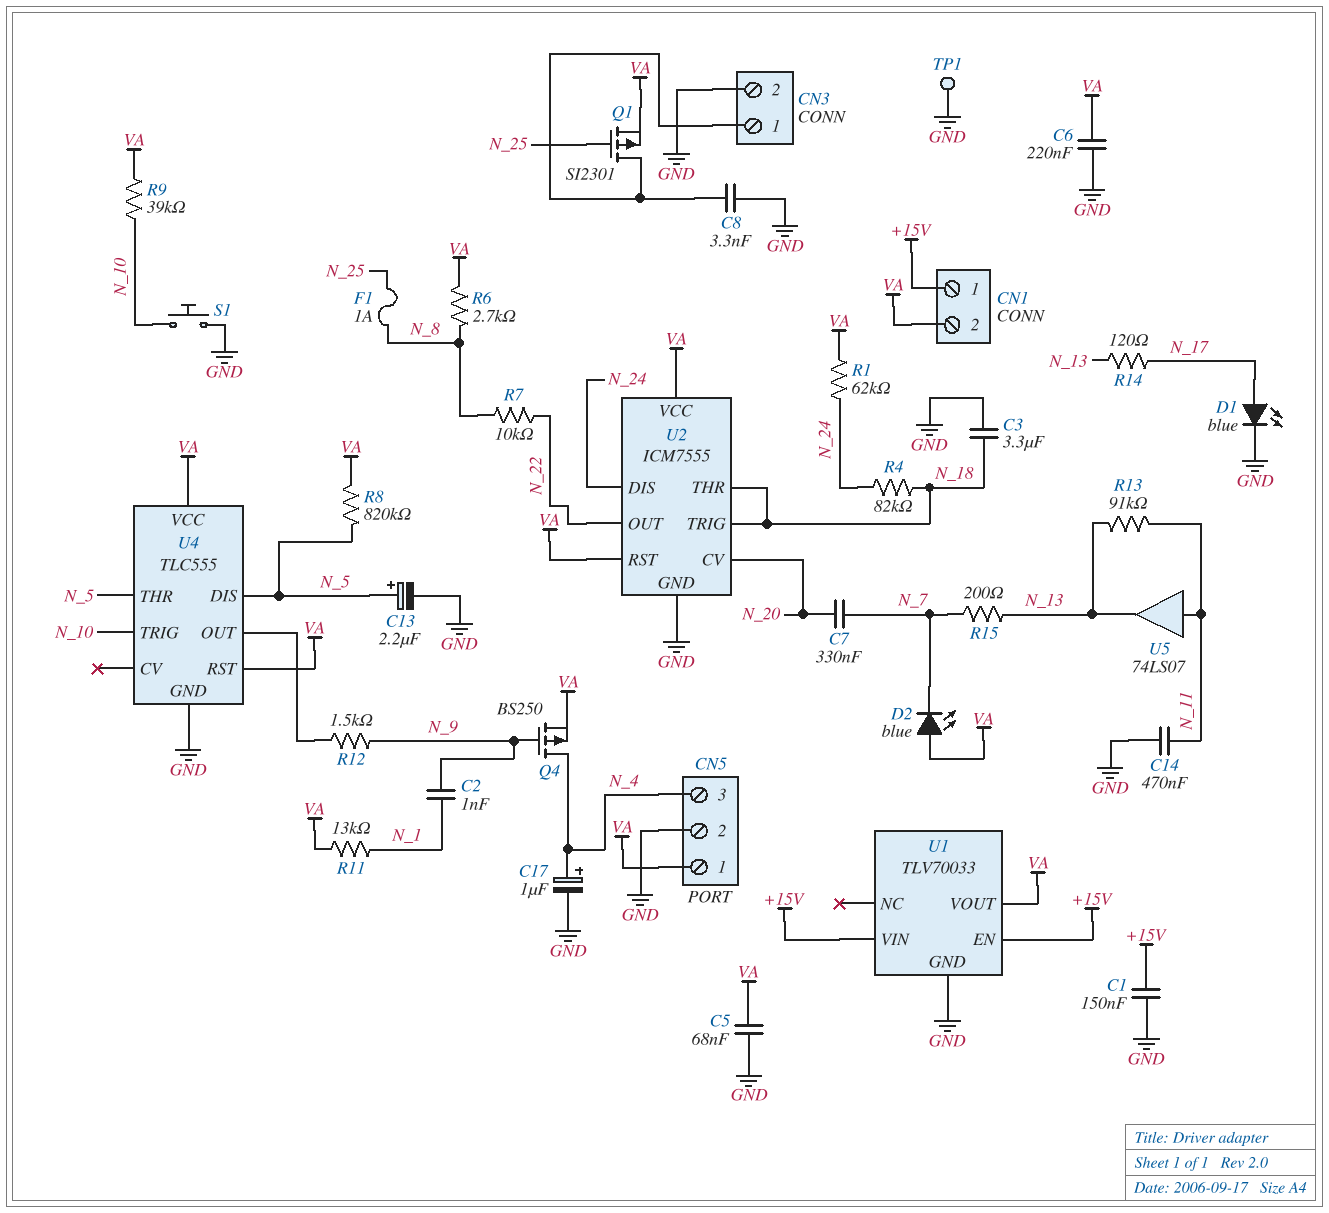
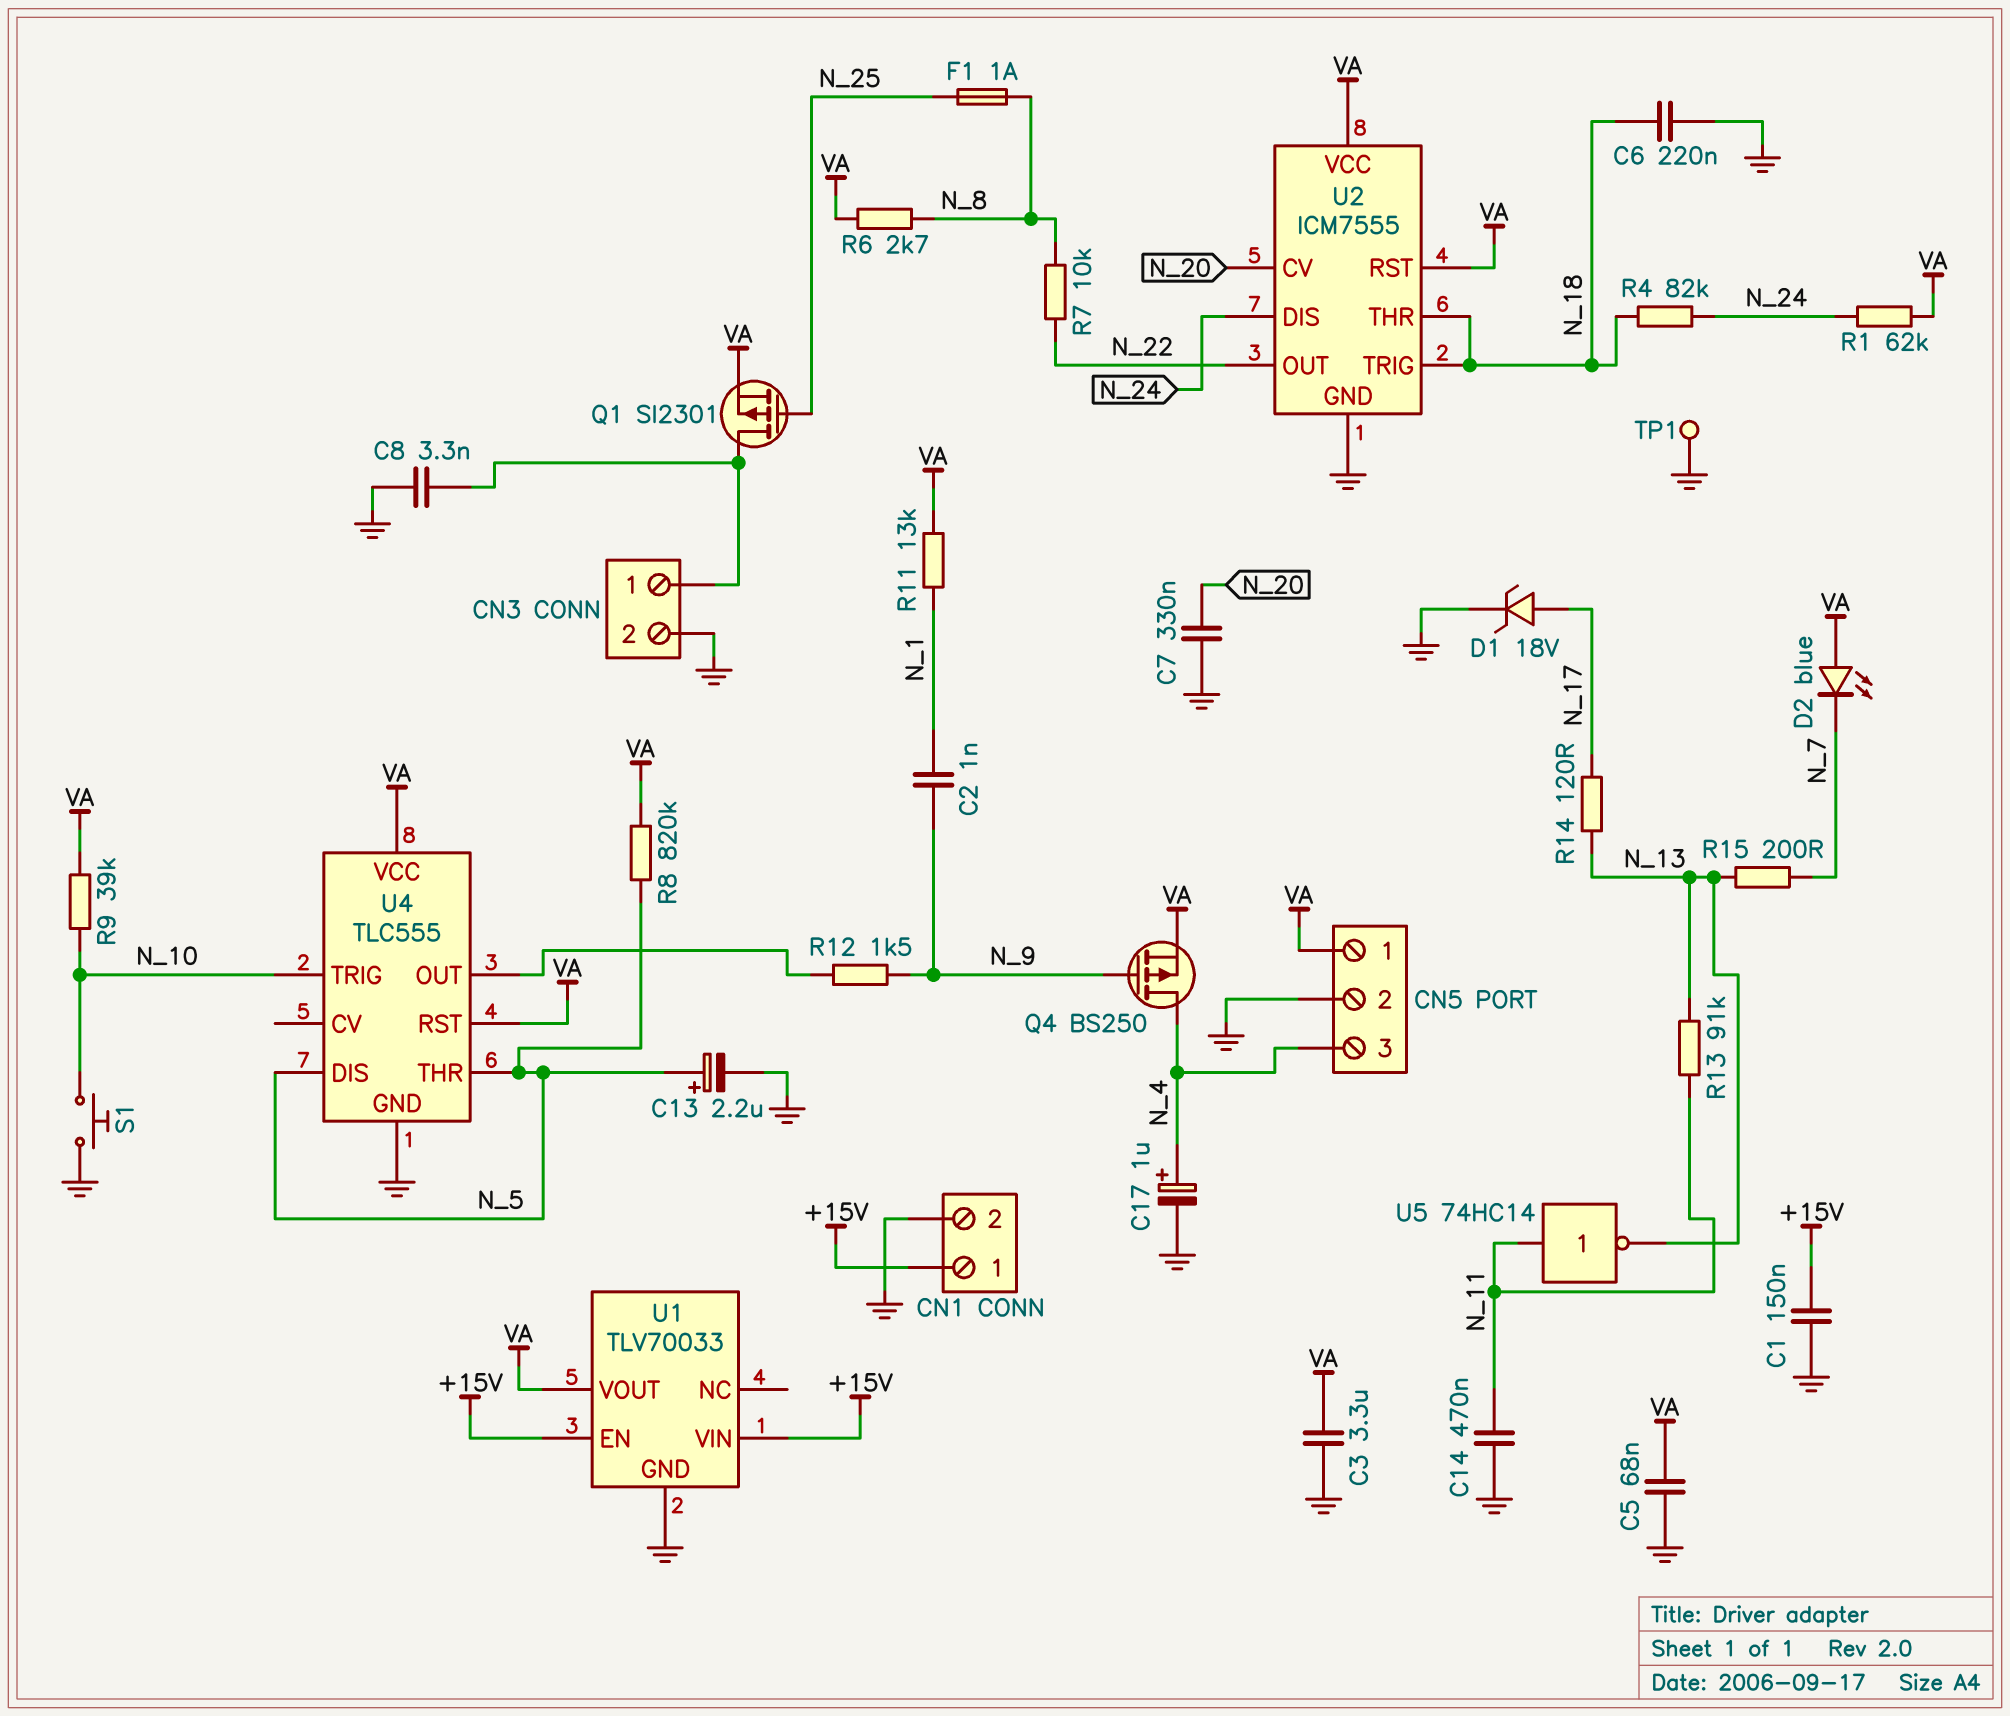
C3: 3.3uF (GND, N_18) -> 3.3uF (GND, VA)
C6: 220nF (GND, VA) -> 220nF (GND, N_18)
C7: 330nF (N_7, N_20) -> 330nF (GND, N_20)
CN1 pin 2: VA -> GND
D1: LED blue (A N_17, K GND) -> zener 18V (A N_17, K GND)
U5: buffer 74LS07 (in N_11, out N_13) -> NOT 74HC14 (in N_11, out N_13)

